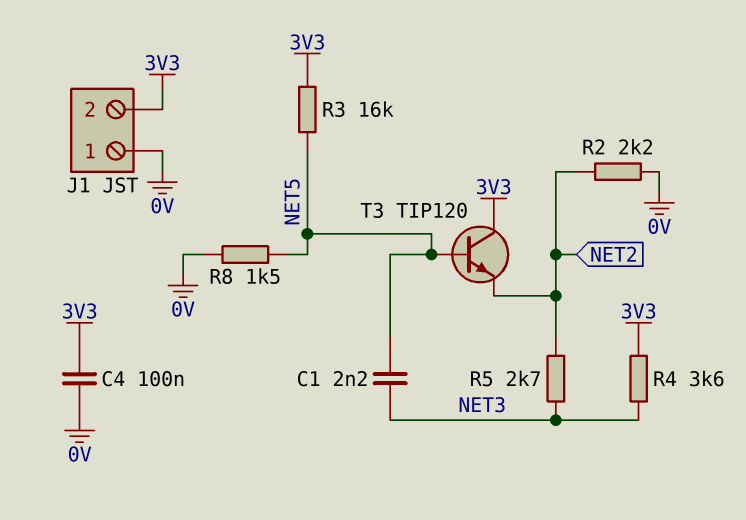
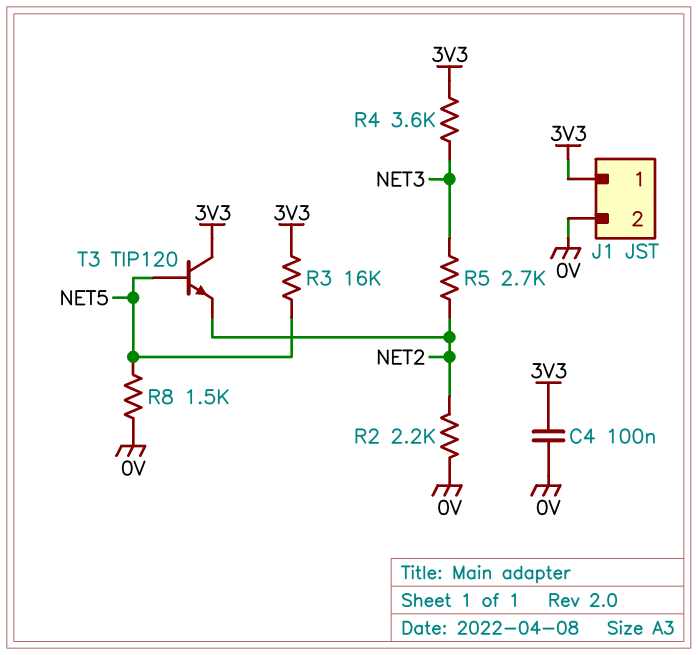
C1: 2.2nF (NET3, NET5) -> none
J1 pin 1: 0V -> 3V3
J1 pin 2: 3V3 -> 0V

